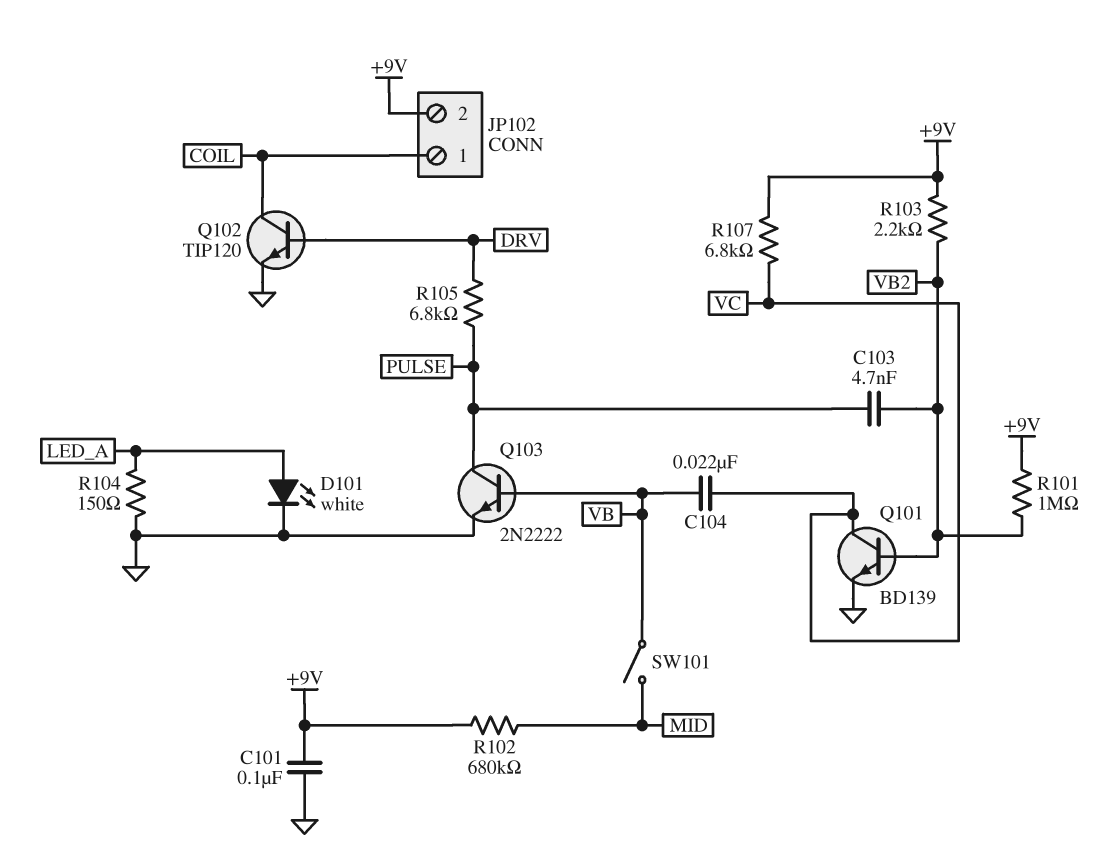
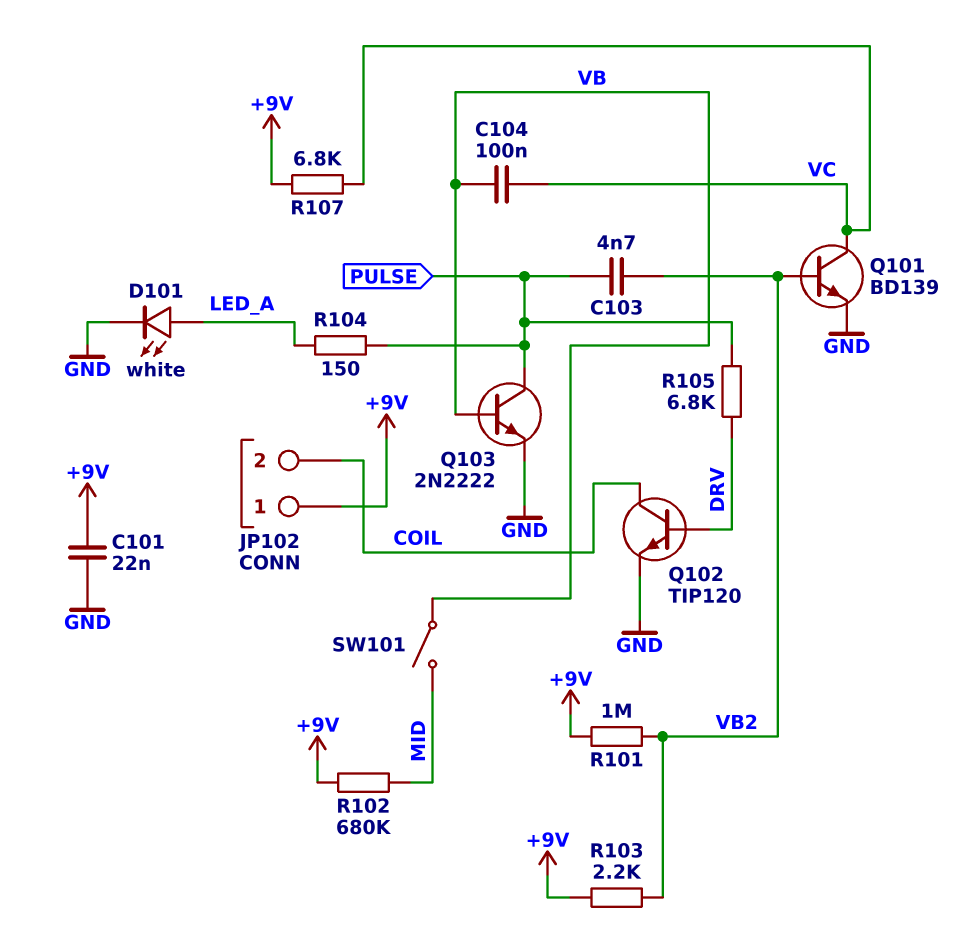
C101: 100nF (+9V, GND) -> 22nF (+9V, GND)
C104: 22nF (VB, VC) -> 100nF (VB, VC)
JP102 pin 1: COIL -> +9V
JP102 pin 2: +9V -> COIL
R104: 150 (GND, LED_A) -> 150 (LED_A, PULSE)

